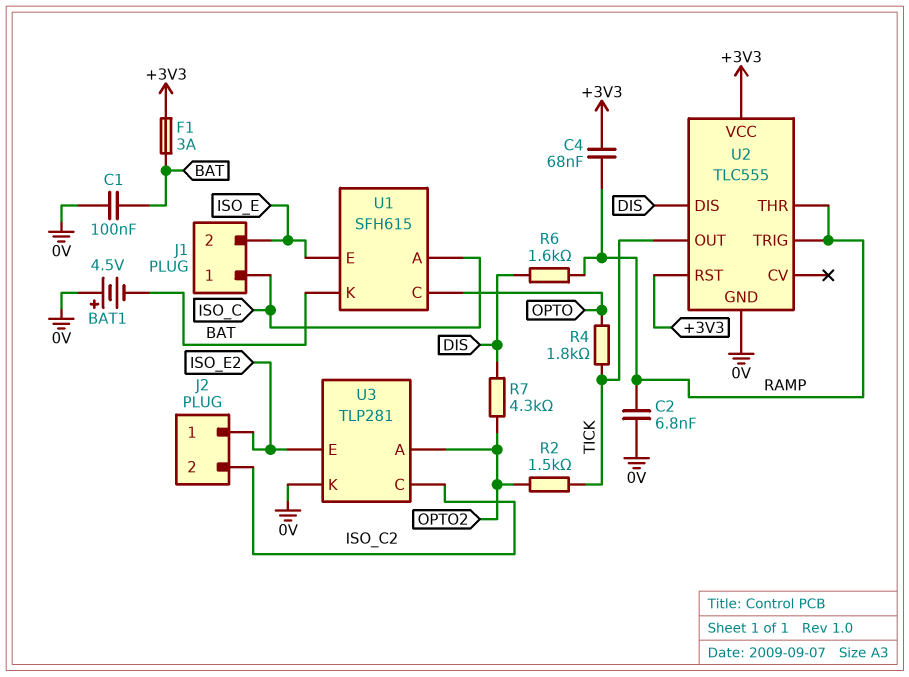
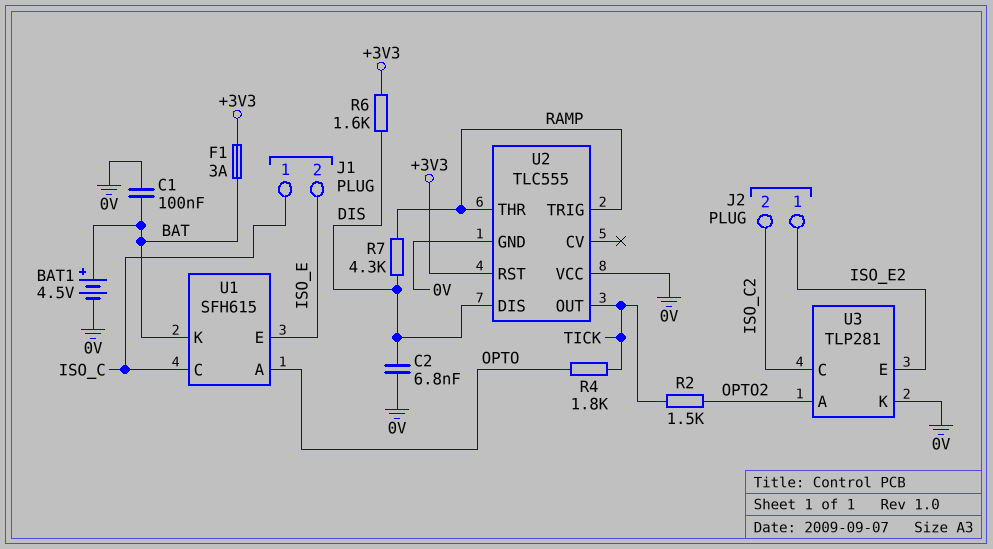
BAT1: 4.5V (plus 0V, minus BAT) -> 4.5V (plus BAT, minus 0V)
C2: 6.8nF (0V, RAMP) -> 6.8nF (0V, DIS)
C4: 68nF (+3V3, RAMP) -> none
R6: 1.6k (DIS, RAMP) -> 1.6k (+3V3, DIS)
R7: 4.3k (DIS, OPTO2) -> 4.3k (DIS, RAMP)
U1 pin A: ISO_C -> OPTO
U1 pin C: OPTO -> ISO_C
U2 pin VCC: +3V3 -> 0V

